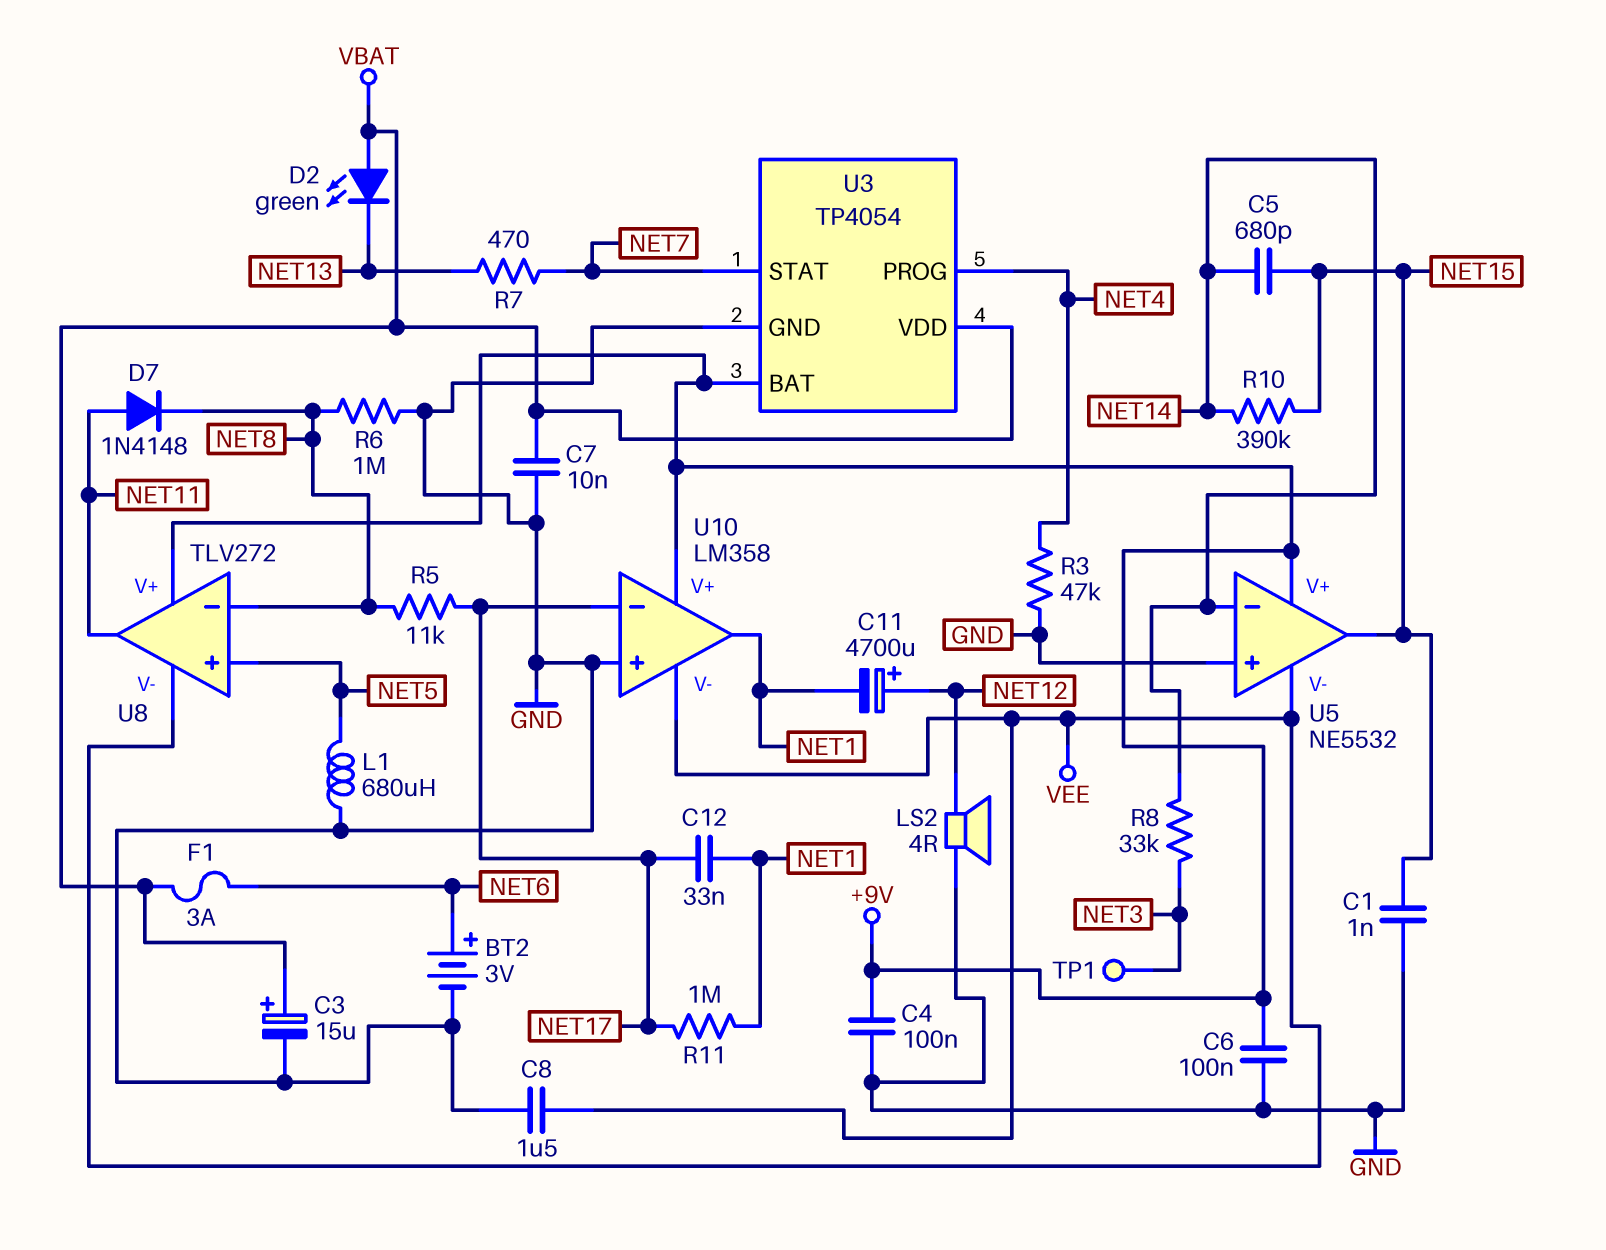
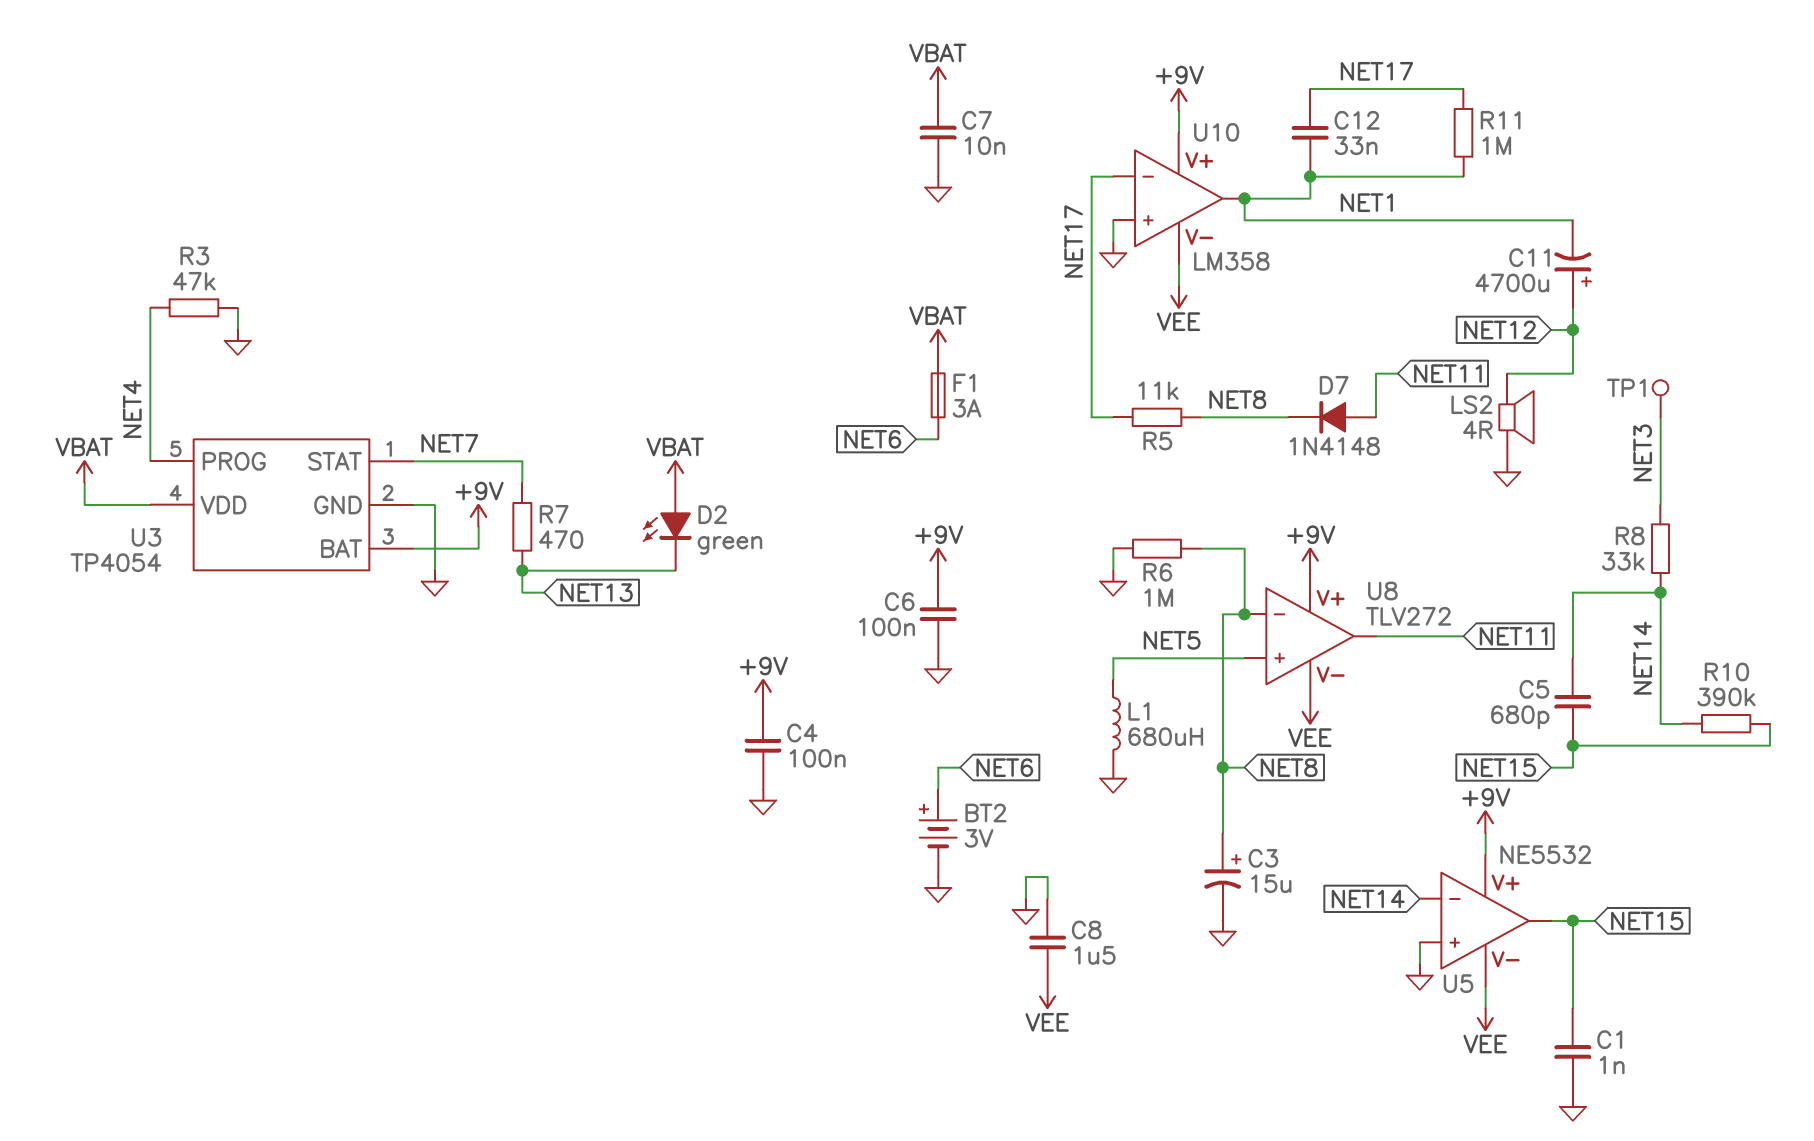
C3: 15uF (plus VBAT, minus GND) -> 15uF (plus NET8, minus GND)

